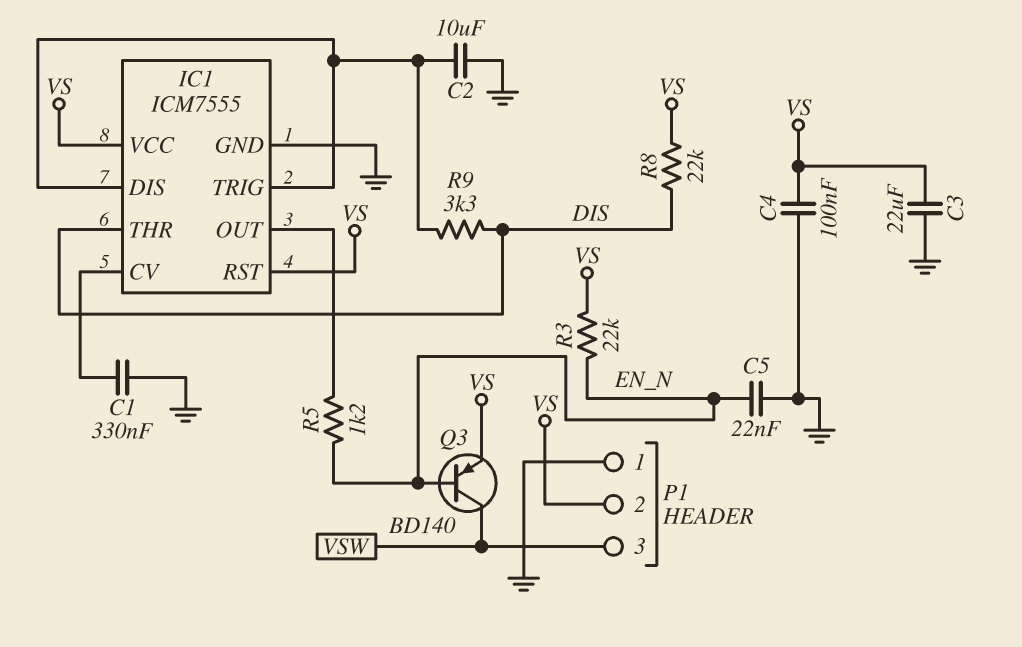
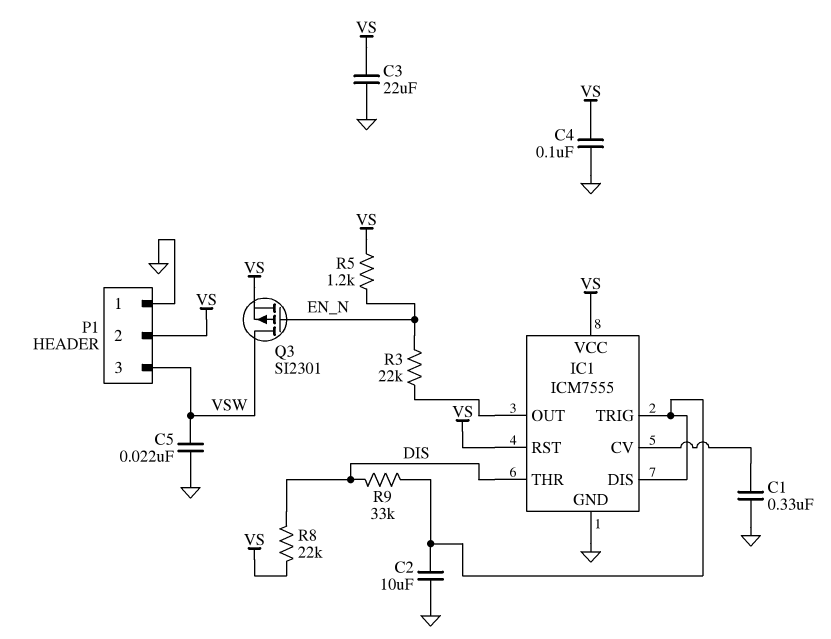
C5: 22nF (EN_N, GND) -> 22nF (GND, VSW)
Q3: PNP BD140 (B EN_N, C VSW, E VS) -> PMOS SI2301 (G EN_N, D VSW, S VS)
R3: 22k (EN_N, VS) -> 22k (EN_N, IC1/OUT)
R5: 1.2k (EN_N, IC1/OUT) -> 1.2k (EN_N, VS)
R9: 3.3k (DIS, IC1/DIS) -> 33k (DIS, IC1/DIS)

